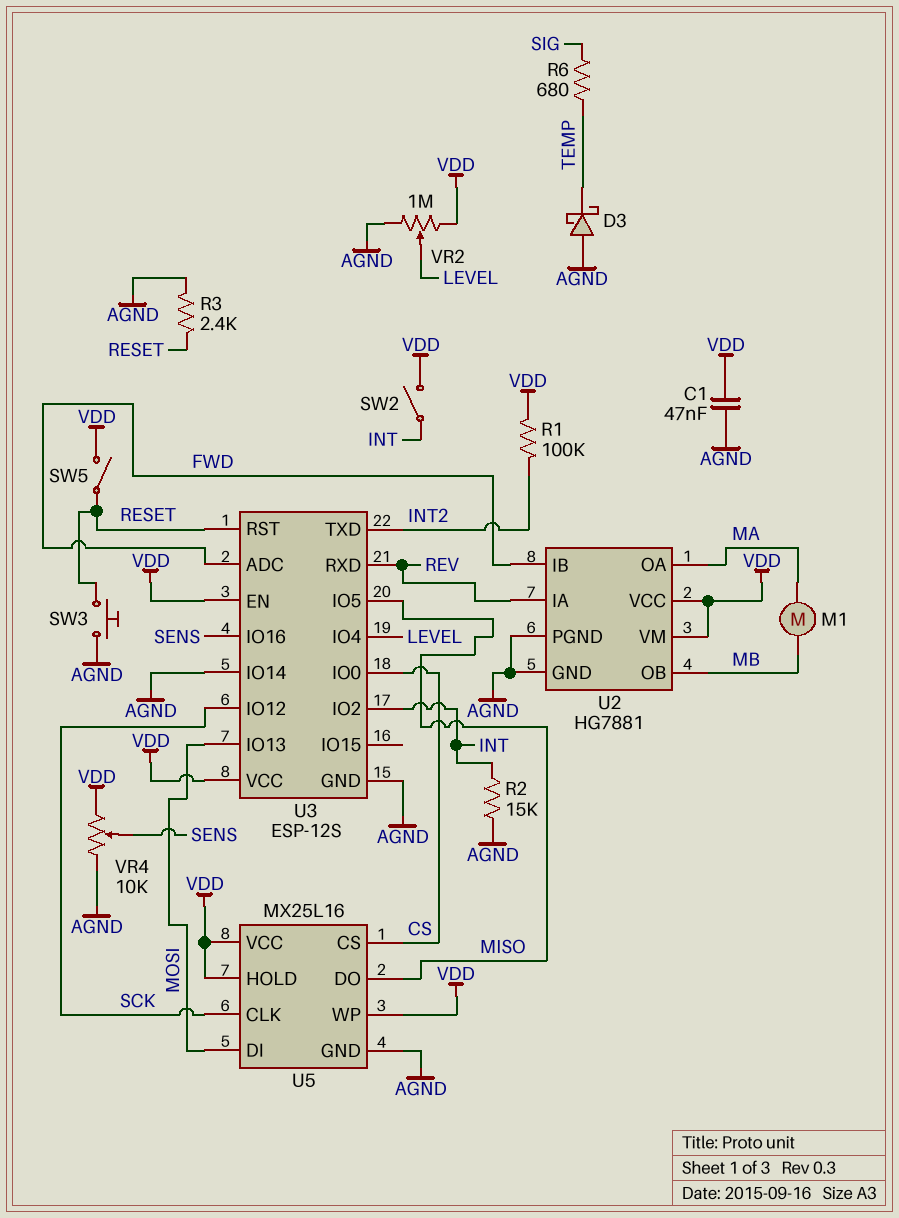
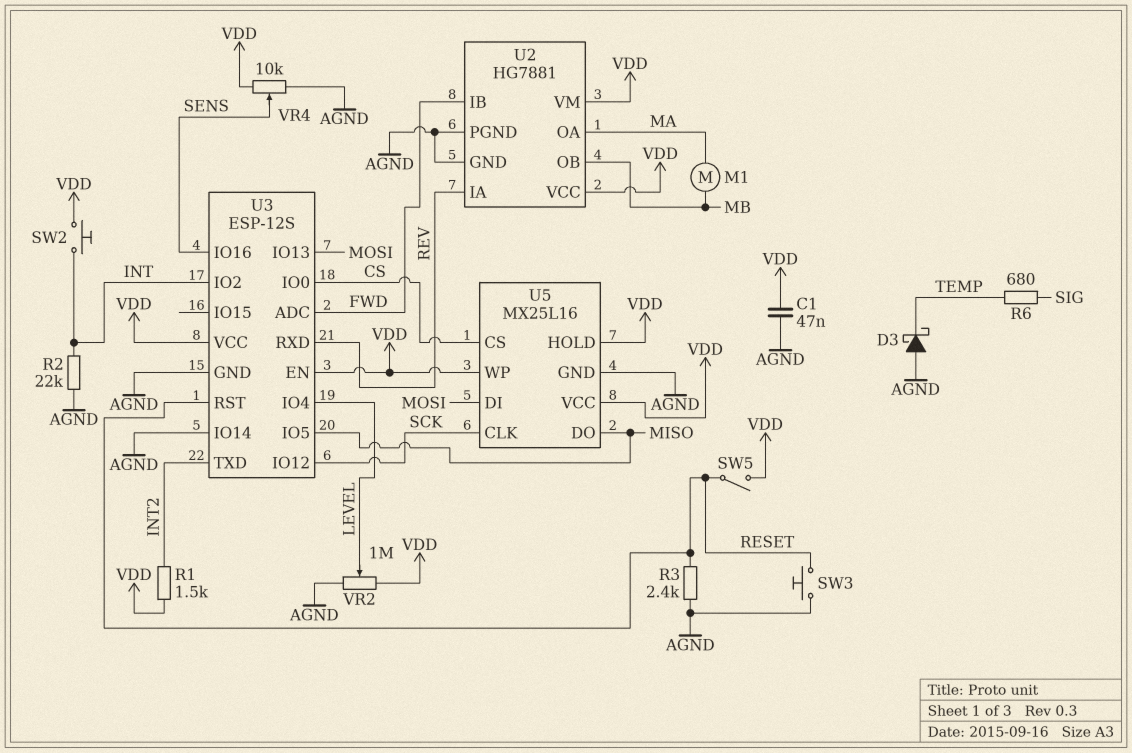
R1: 100k (INT2, VDD) -> 1.5k (INT2, VDD)
R2: 15k (AGND, INT) -> 22k (AGND, INT)
SW2: switch (INT, VDD) -> button (INT, VDD)

